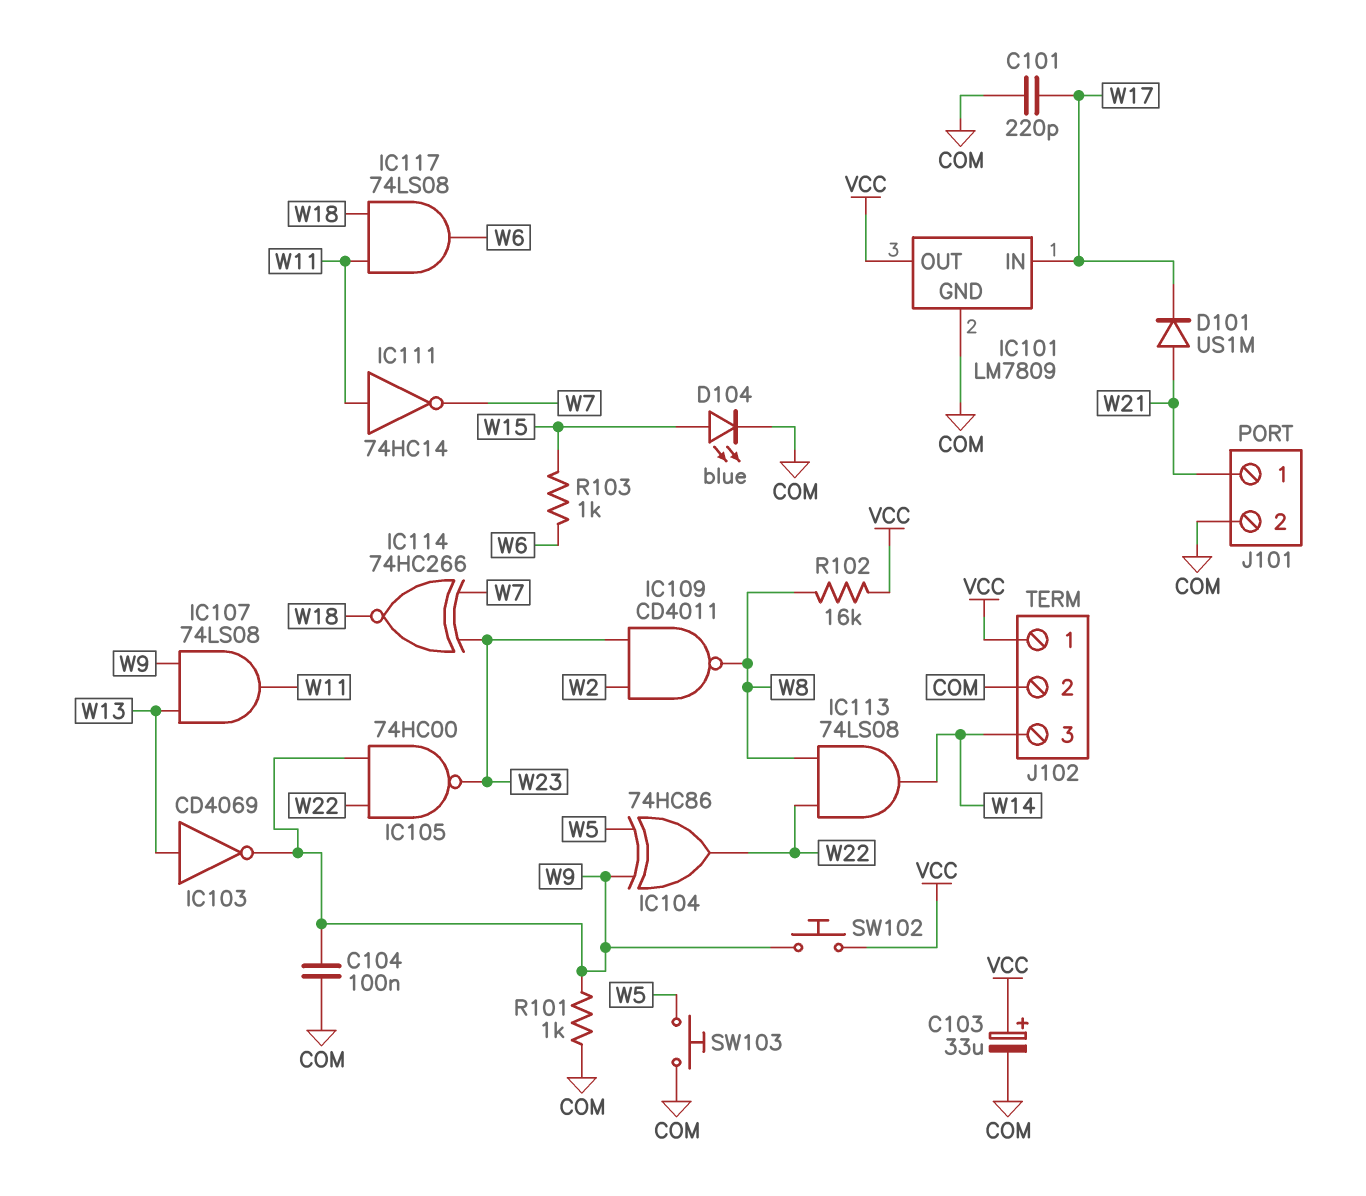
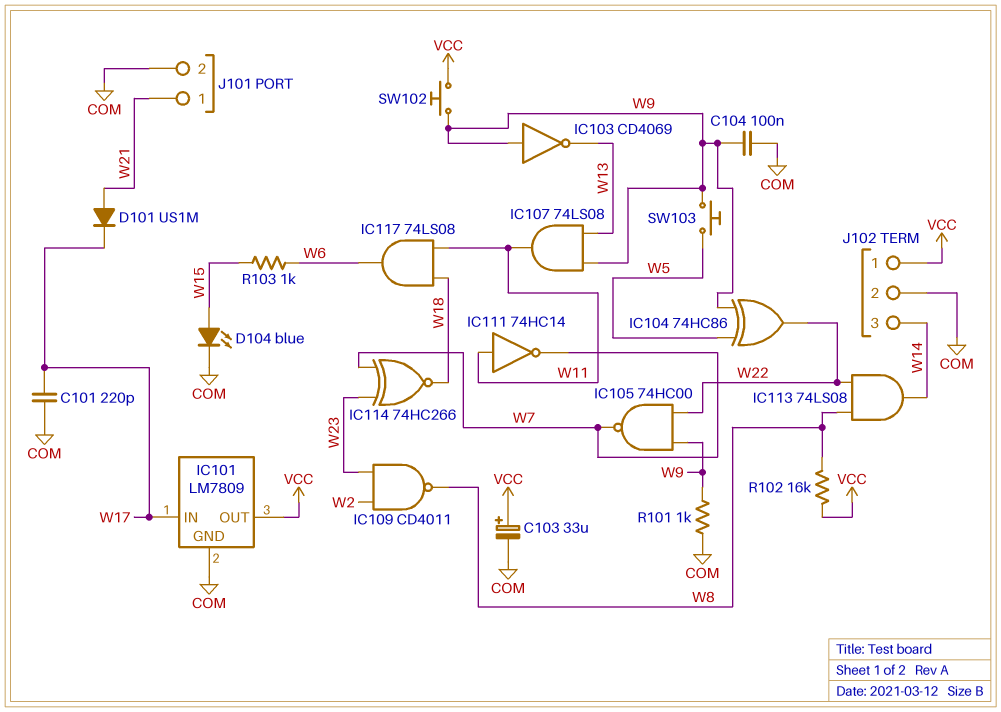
IC103: NOT CD4069 (in W13, out W9) -> NOT CD4069 (in W9, out W13)
IC105: NAND 74HC00 (in W9, in W22, out W23) -> NAND 74HC00 (in W9, in W22, out W7)
SW103: button (COM, W5) -> button (W5, W9)

